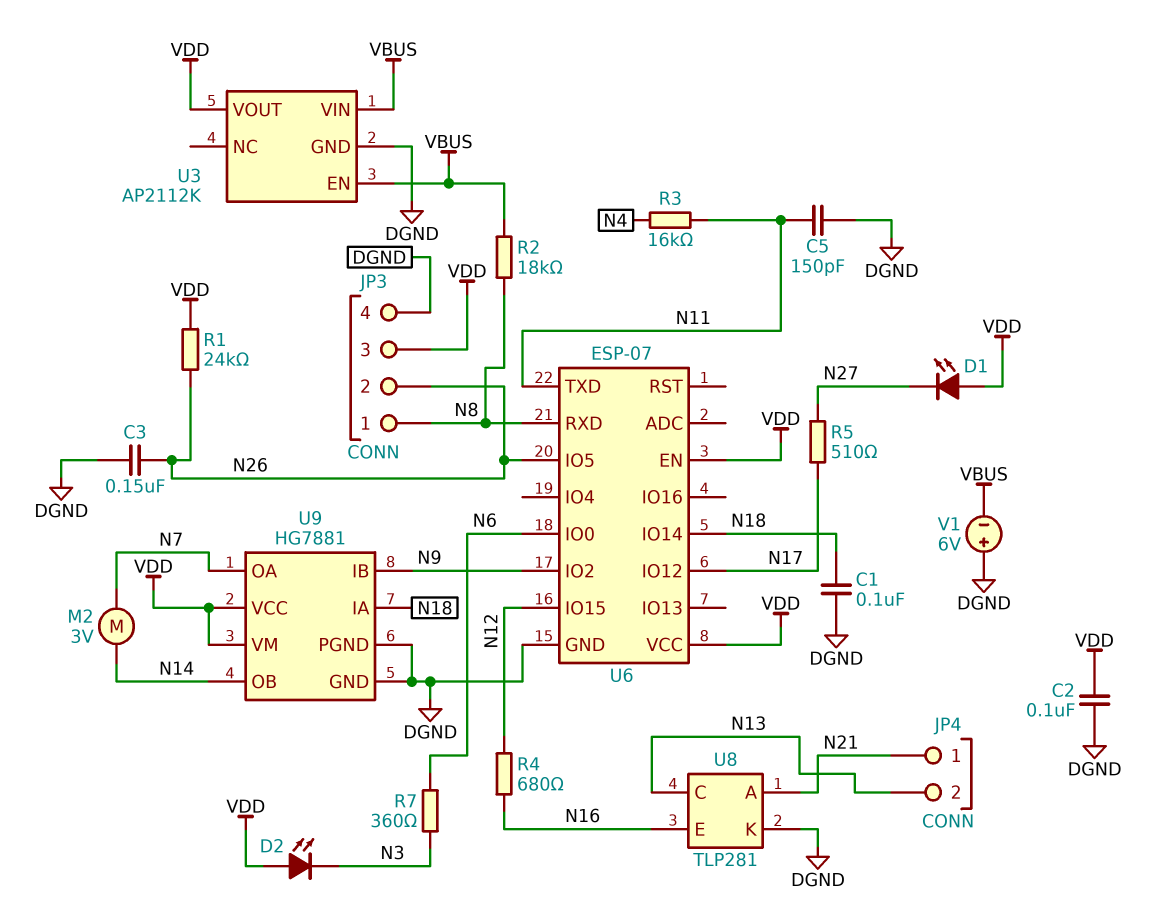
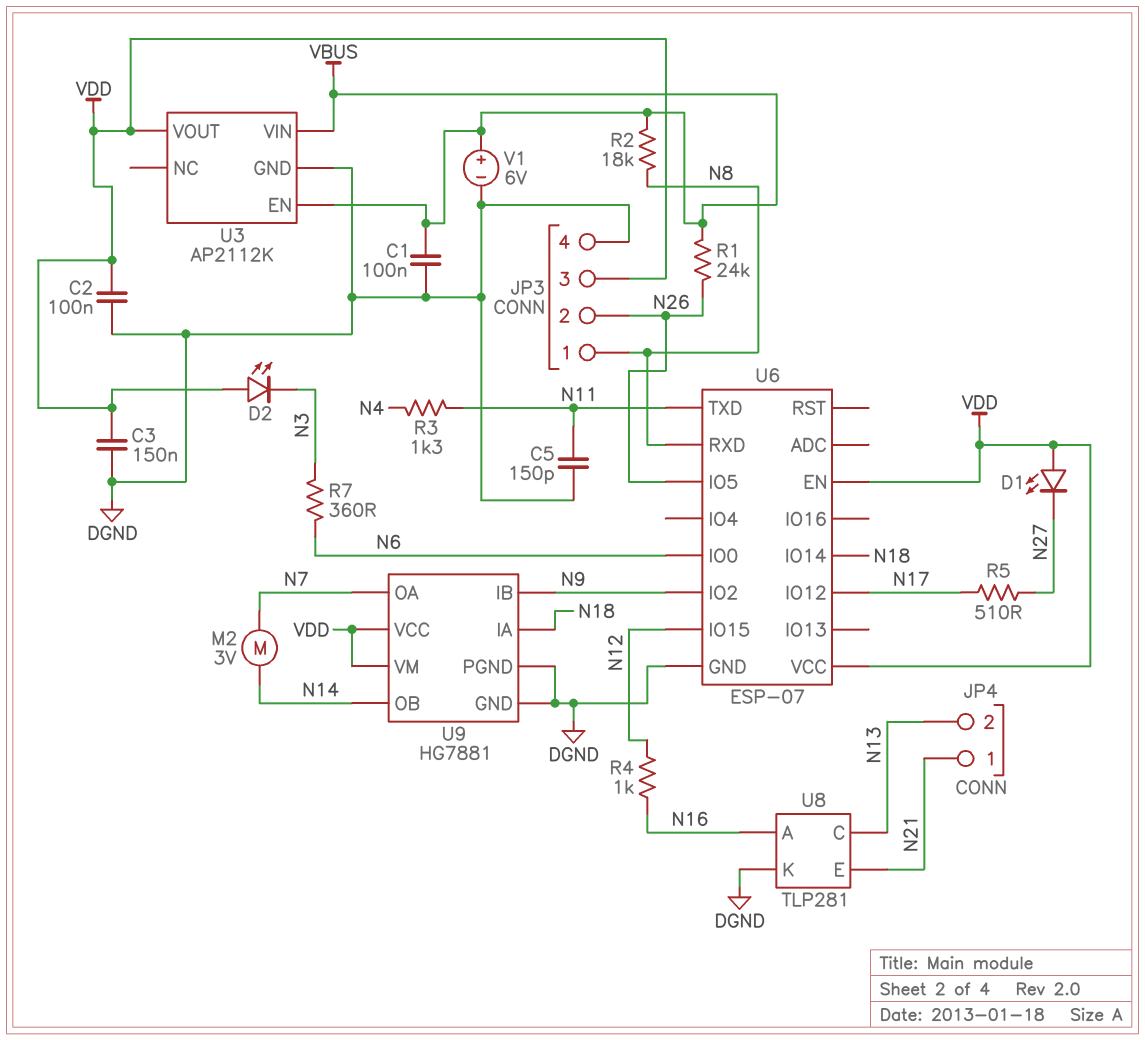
C1: 100nF (DGND, N18) -> 100nF (DGND, VBUS)
C3: 150nF (DGND, N26) -> 150nF (DGND, VDD)
R1: 24k (N26, VDD) -> 24k (N26, VBUS)
R3: 16k (N4, N11) -> 1.3k (N4, N11)
R4: 680 (N12, N16) -> 1k (N12, N16)
U8 pin A: N21 -> N16
U8 pin E: N16 -> N21
V1: 6V (plus DGND, minus VBUS) -> 6V (plus VBUS, minus DGND)

